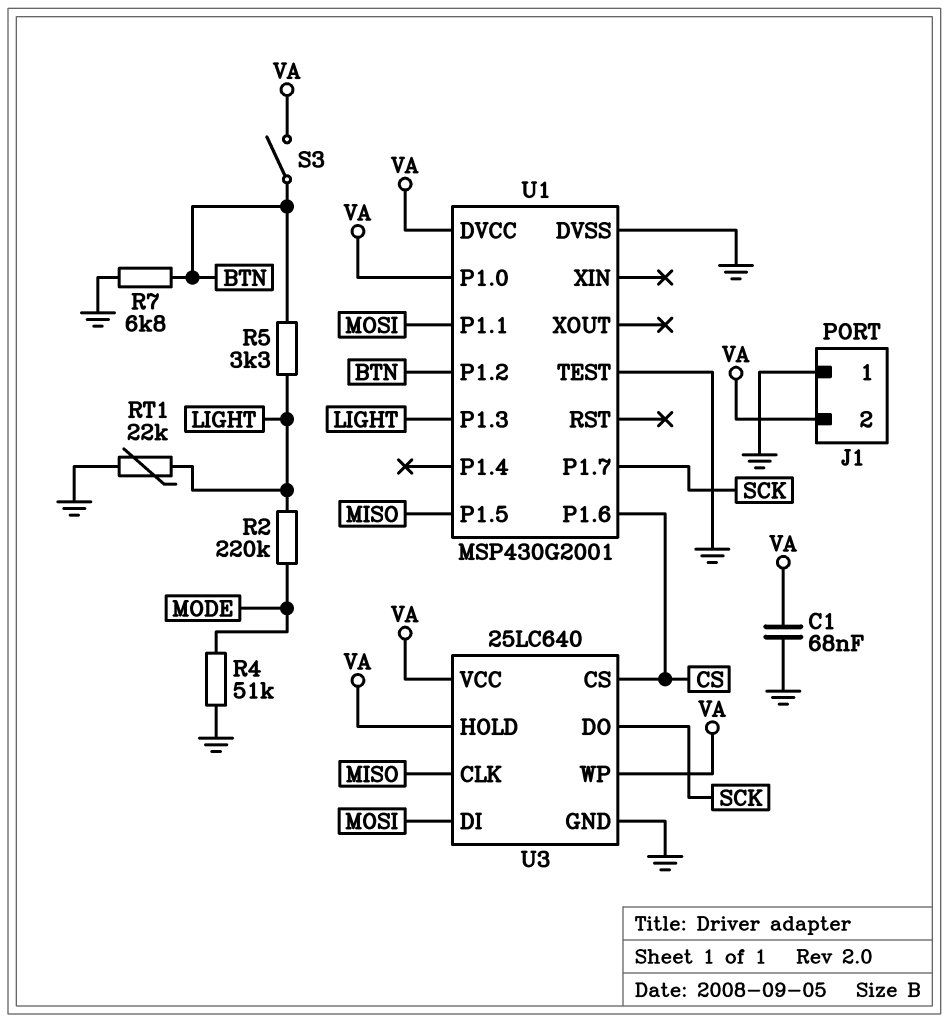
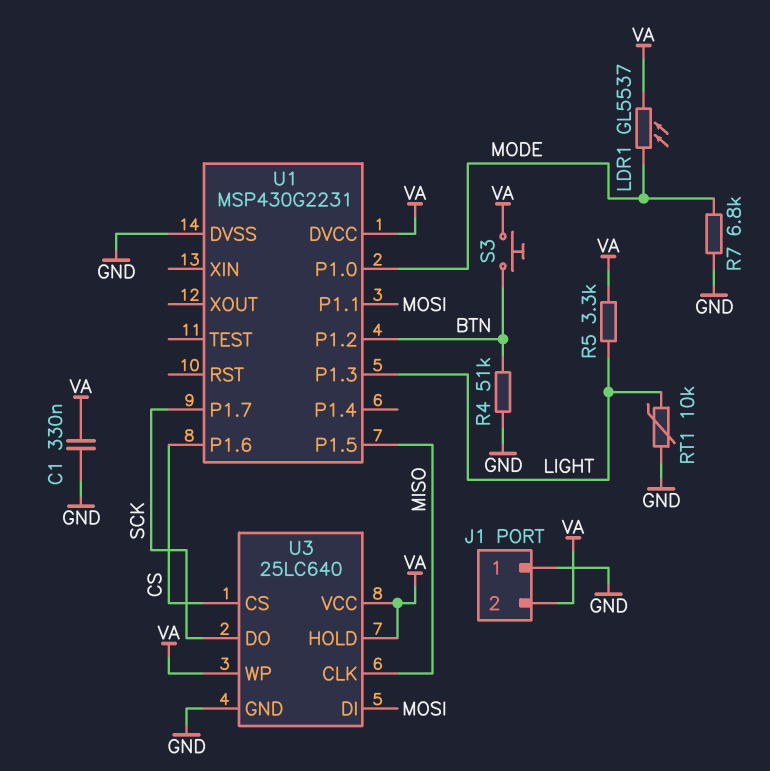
C1: 68nF (GND, VA) -> 330nF (GND, VA)
LDR1: none -> GL5537 (MODE, VA)
R2: 220k (LIGHT, MODE) -> none
R4: 51k (GND, MODE) -> 51k (BTN, GND)
R5: 3.3k (BTN, LIGHT) -> 3.3k (LIGHT, VA)
R7: 6.8k (BTN, GND) -> 6.8k (GND, MODE)
RT1: 22k (GND, LIGHT) -> 10k (GND, LIGHT)
S3: switch (BTN, VA) -> button (BTN, VA)
U1: MSP430G2001 -> MSP430G2231
U1 pin P1.0: VA -> MODE
U1 pin TEST: GND -> none

